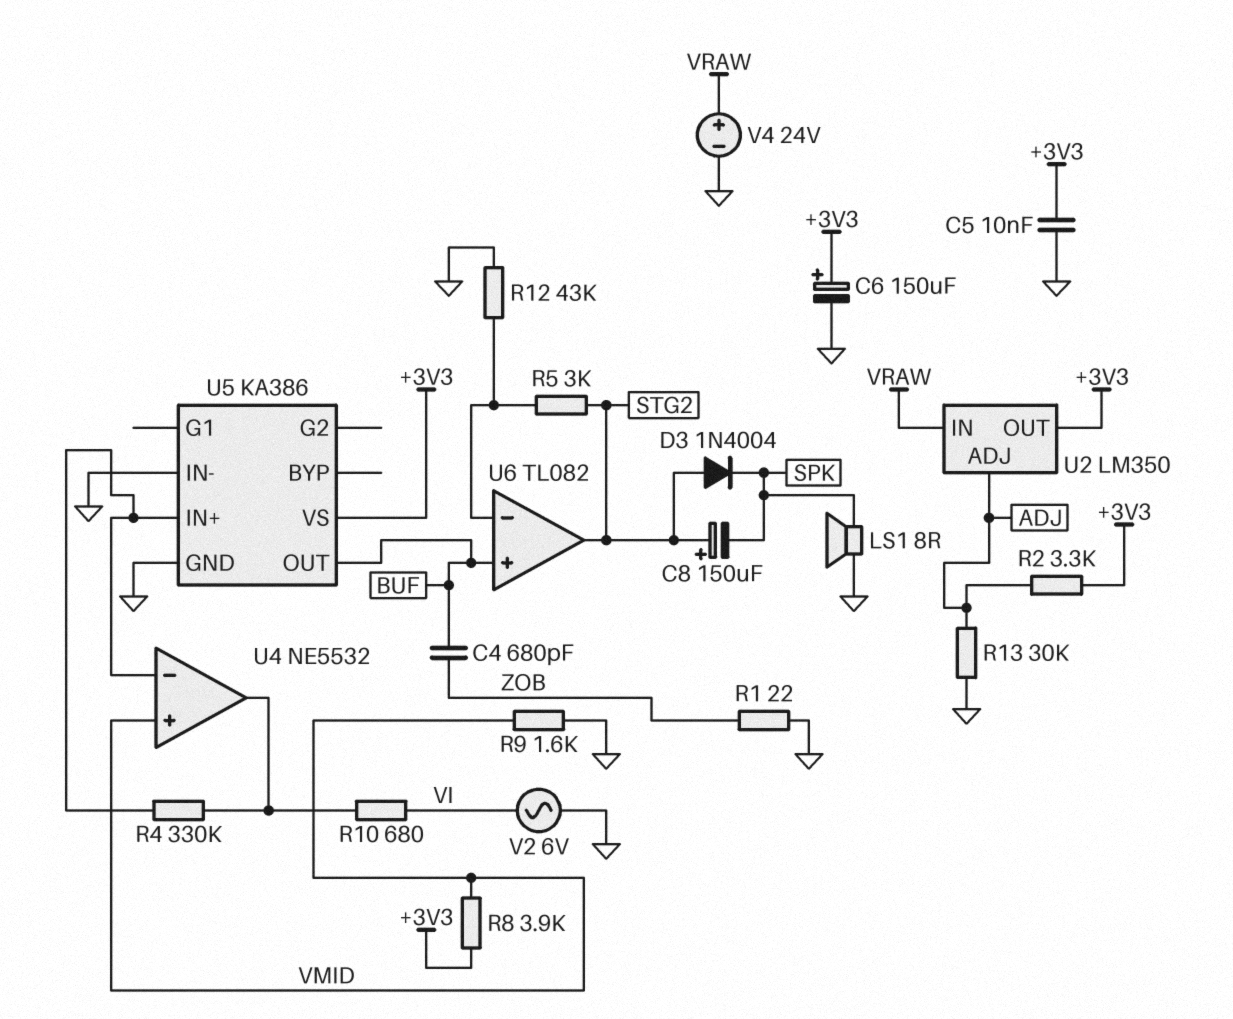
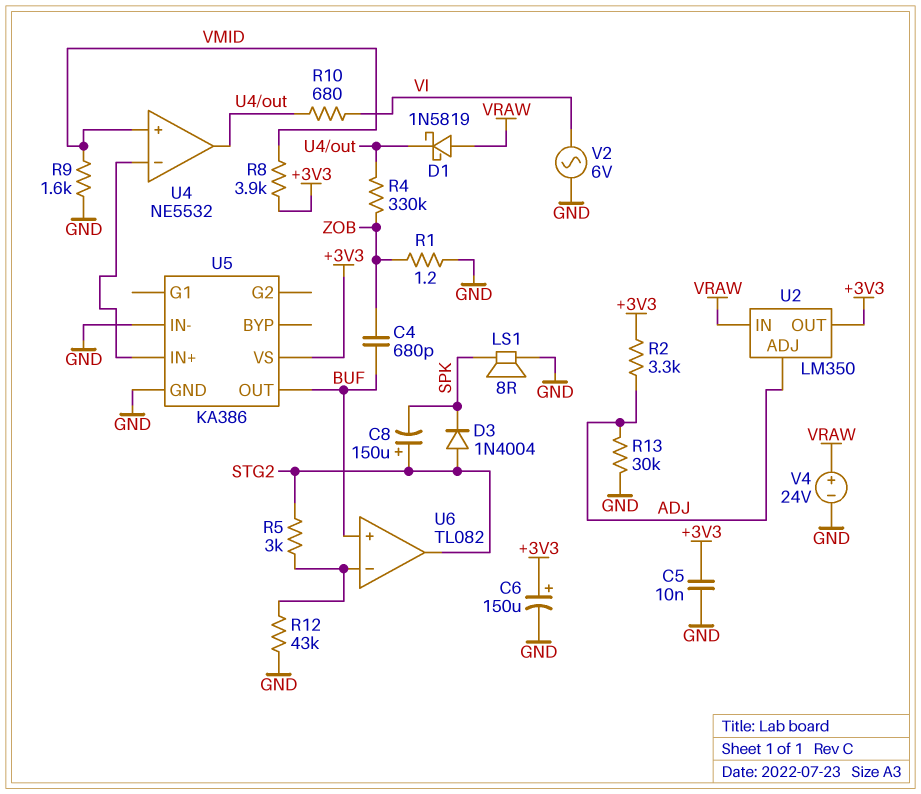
D1: none -> schottky 1N5819 (A VRAW, K U4/out)
R1: 22 (GND, ZOB) -> 1.2 (GND, ZOB)
R4: 330k (U4/in-, U4/out) -> 330k (U4/out, ZOB)

